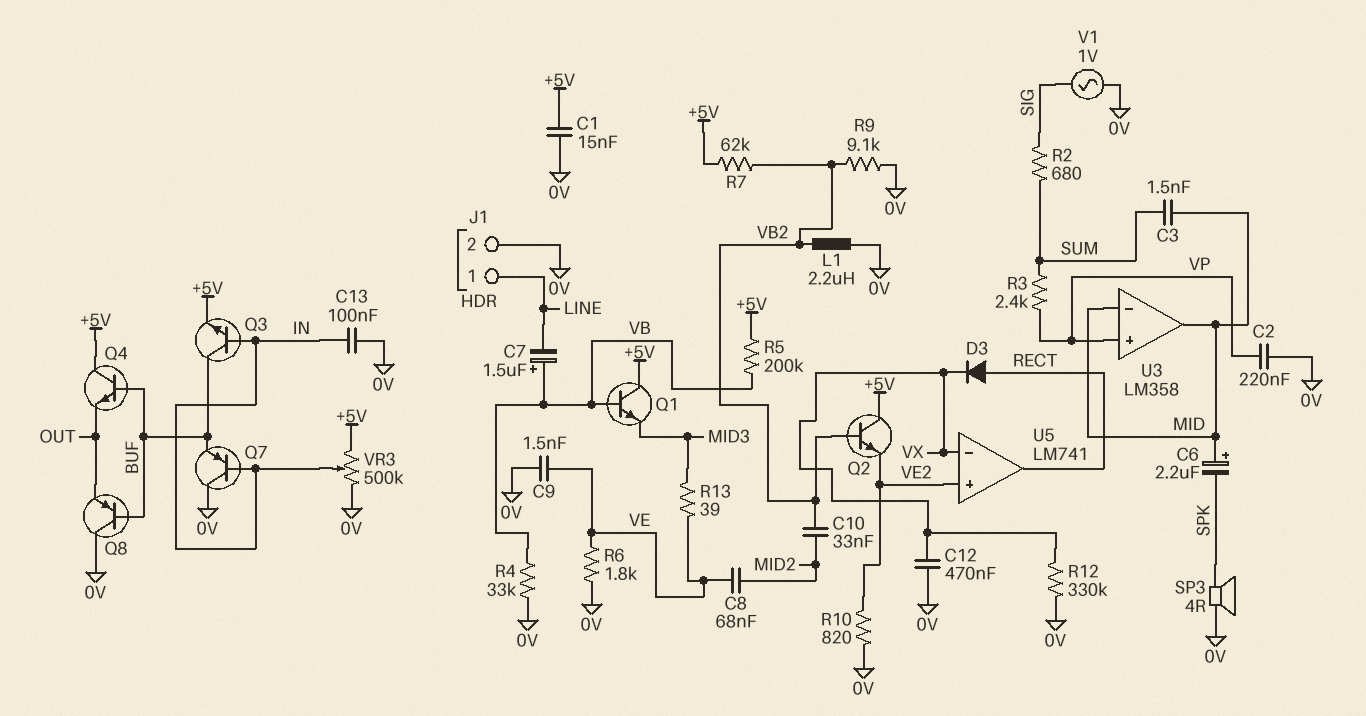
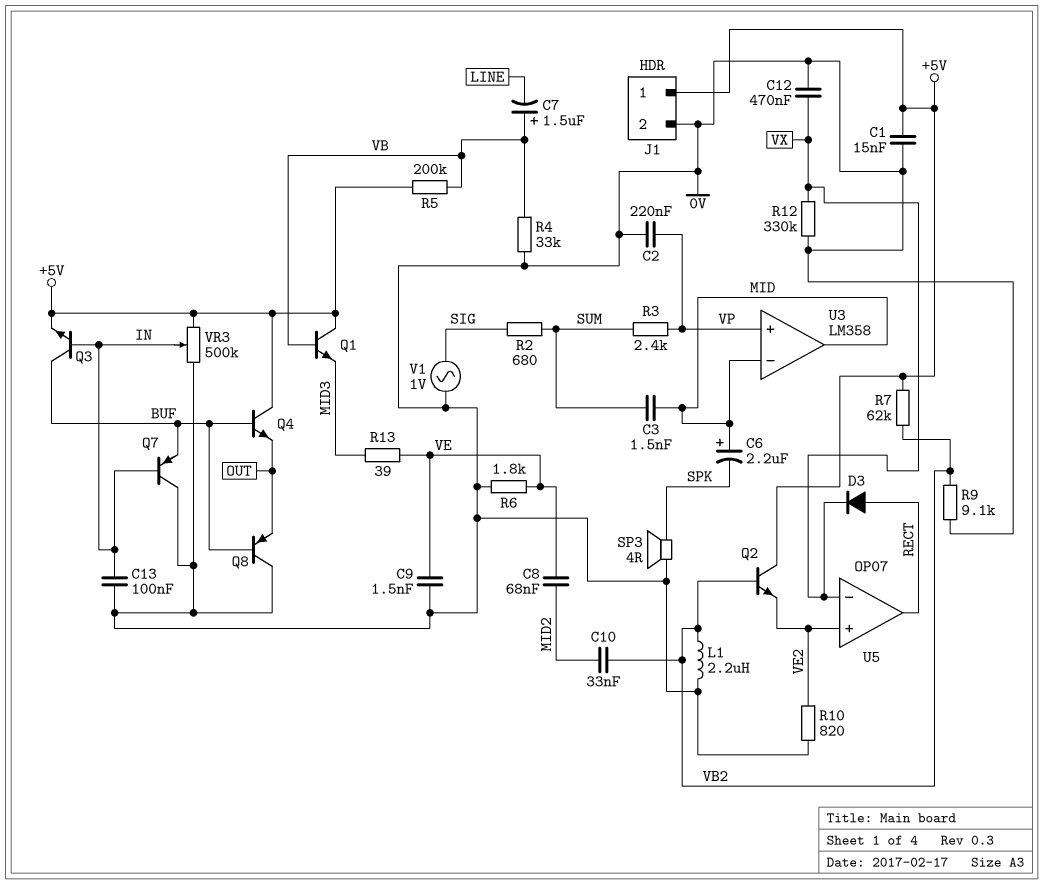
J1 pin 1: LINE -> +5V
U5: LM741 -> OP07

